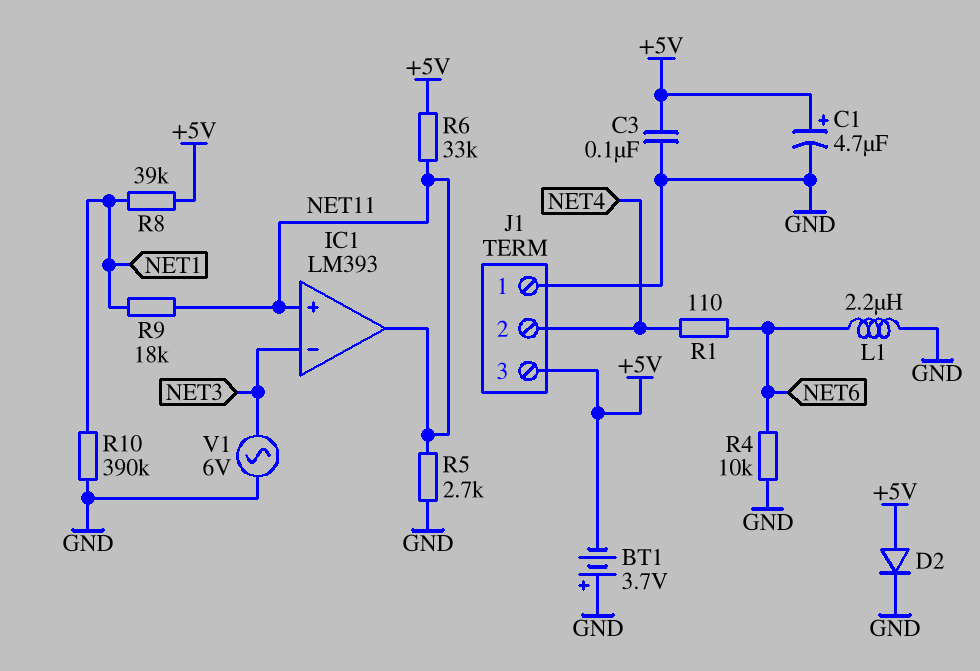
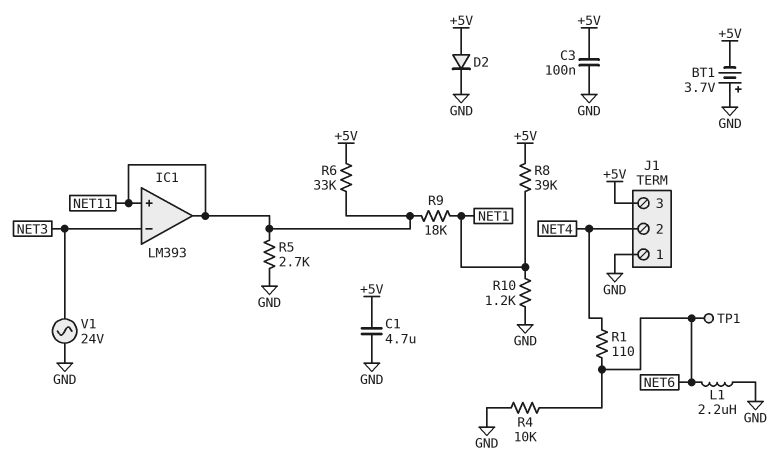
C1: 4.7uF (plus +5V, minus GND) -> 4.7uF (+5V, GND)
R10: 390k (GND, NET1) -> 1.2k (GND, NET1)
TP1: none -> test point (NET6)
V1: AC 6V (GND, NET3) -> AC 24V (GND, NET3)

